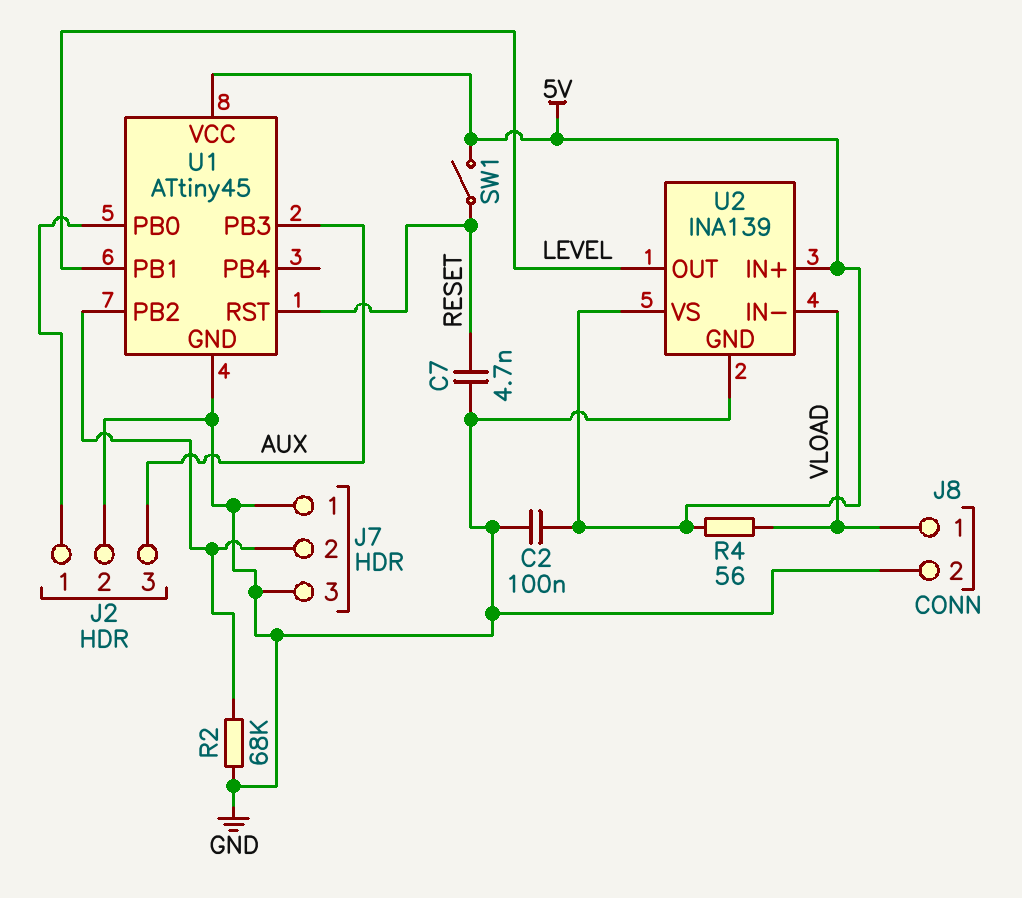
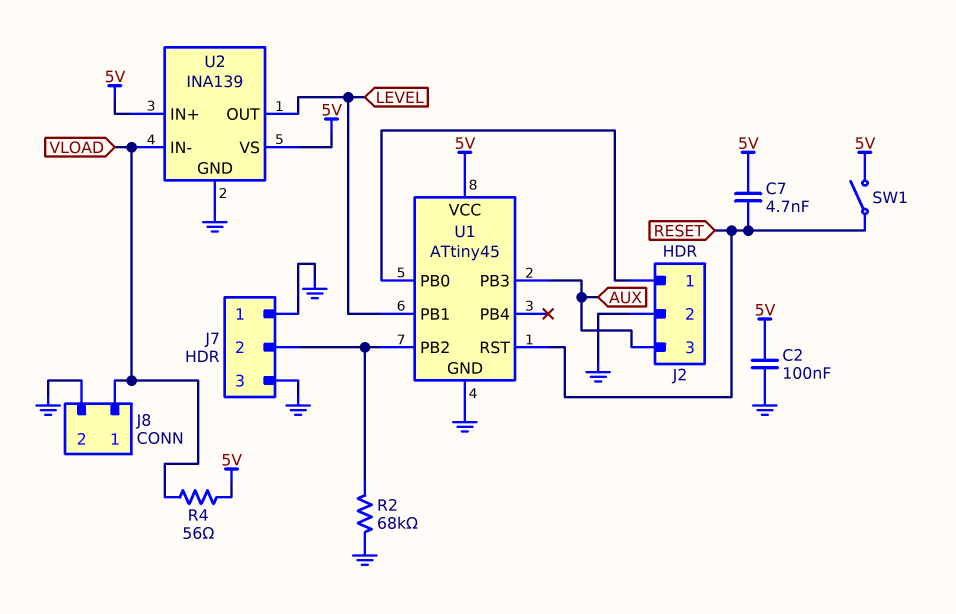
C7: 4.7nF (GND, RESET) -> 4.7nF (5V, RESET)

